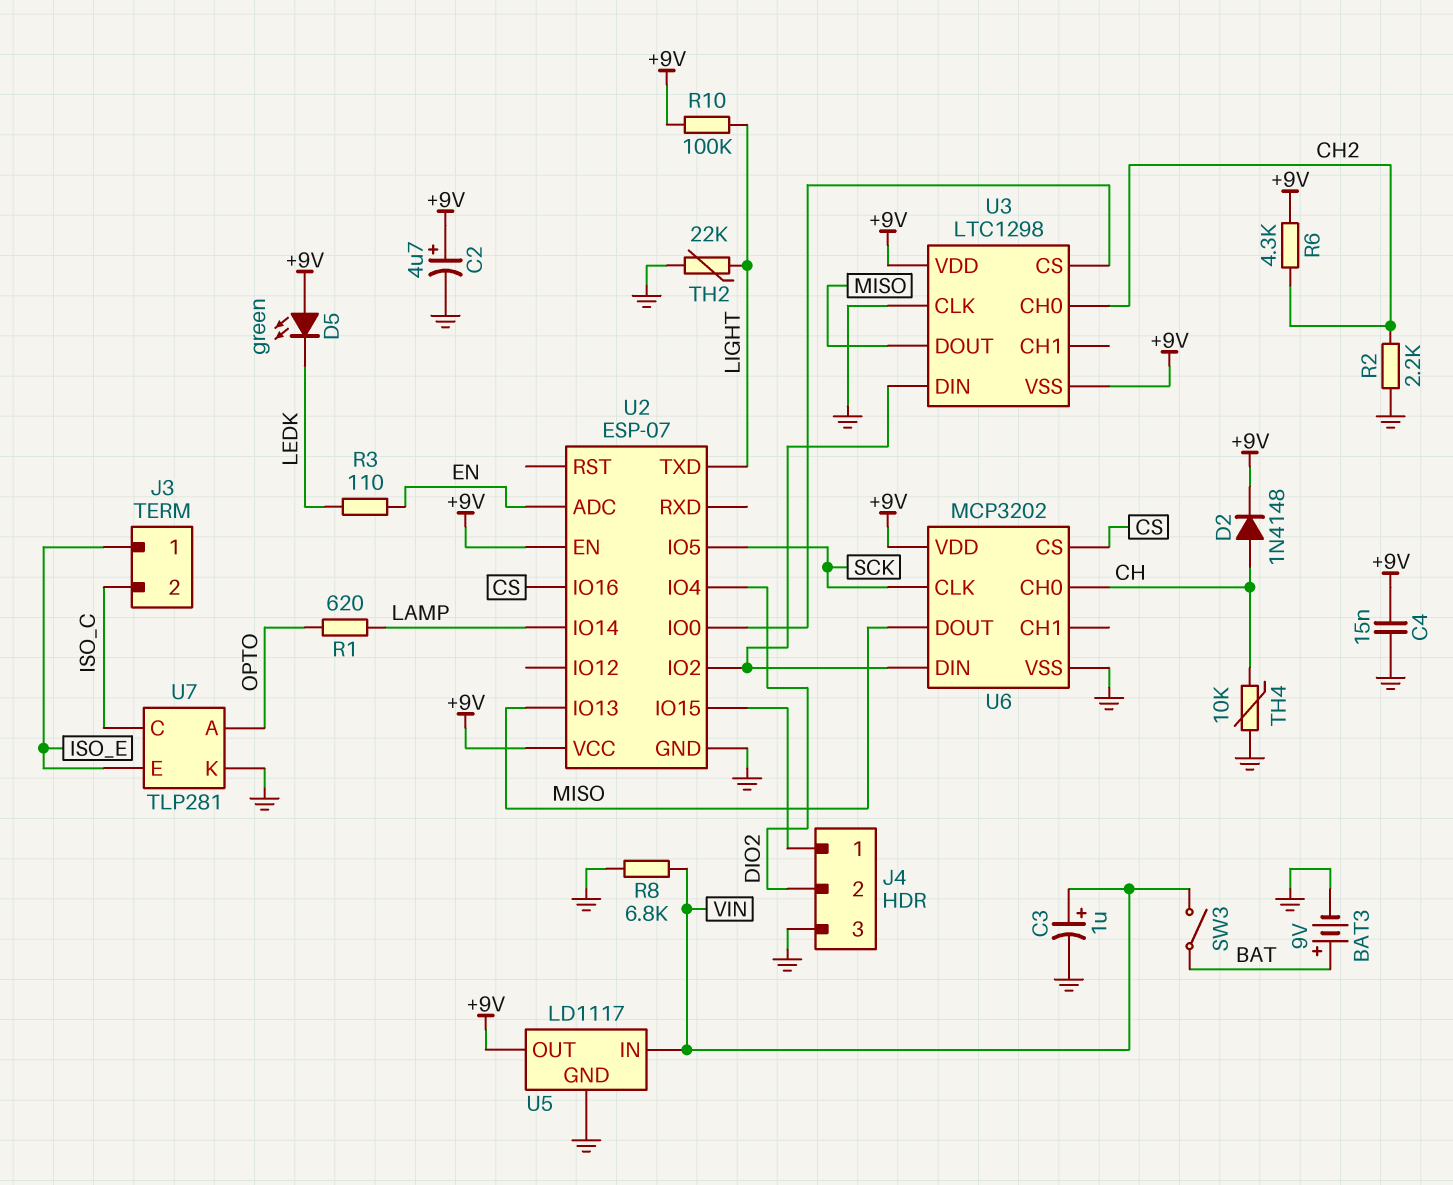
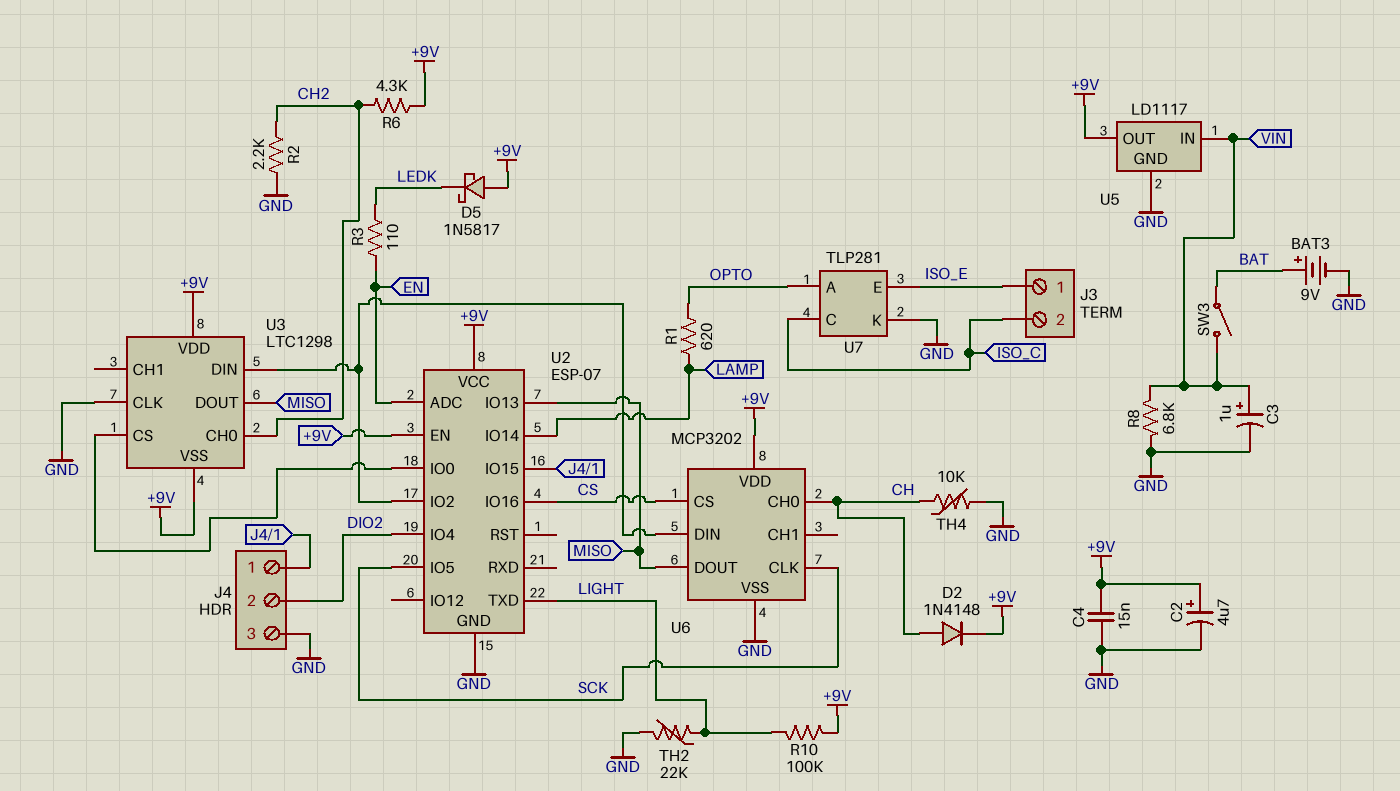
D5: LED green (A +9V, K LEDK) -> schottky 1N5817 (A +9V, K LEDK)

